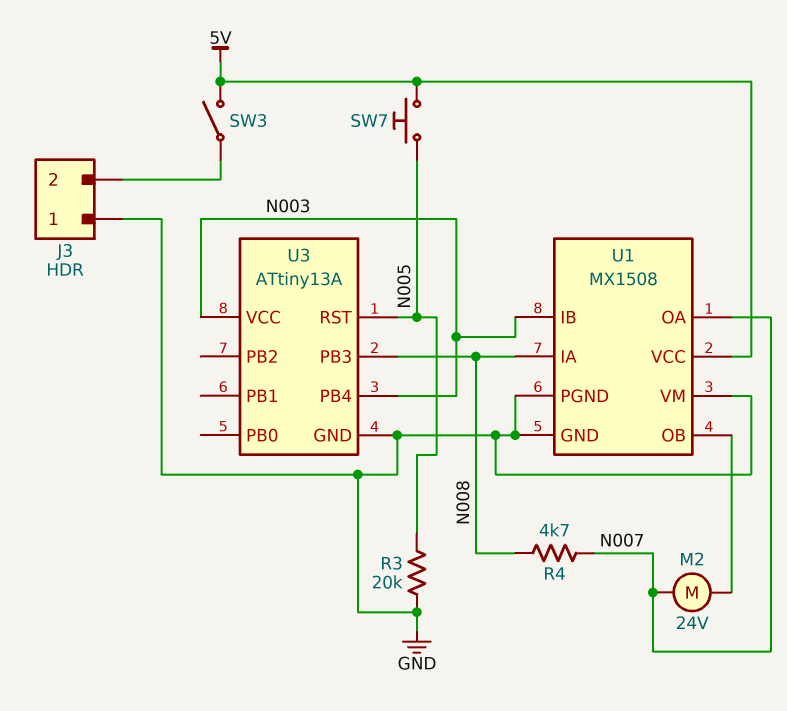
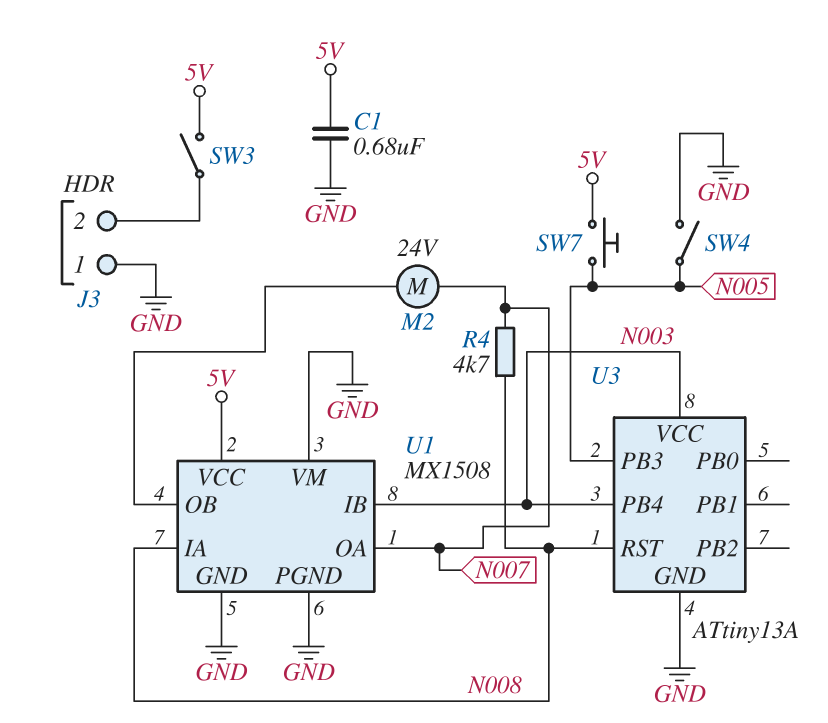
C1: none -> 680nF (5V, GND)
R3: 20k (GND, N005) -> none
SW4: none -> switch (GND, N005)
U3 pin PB3: N008 -> N005
U3 pin RST: N005 -> N008

